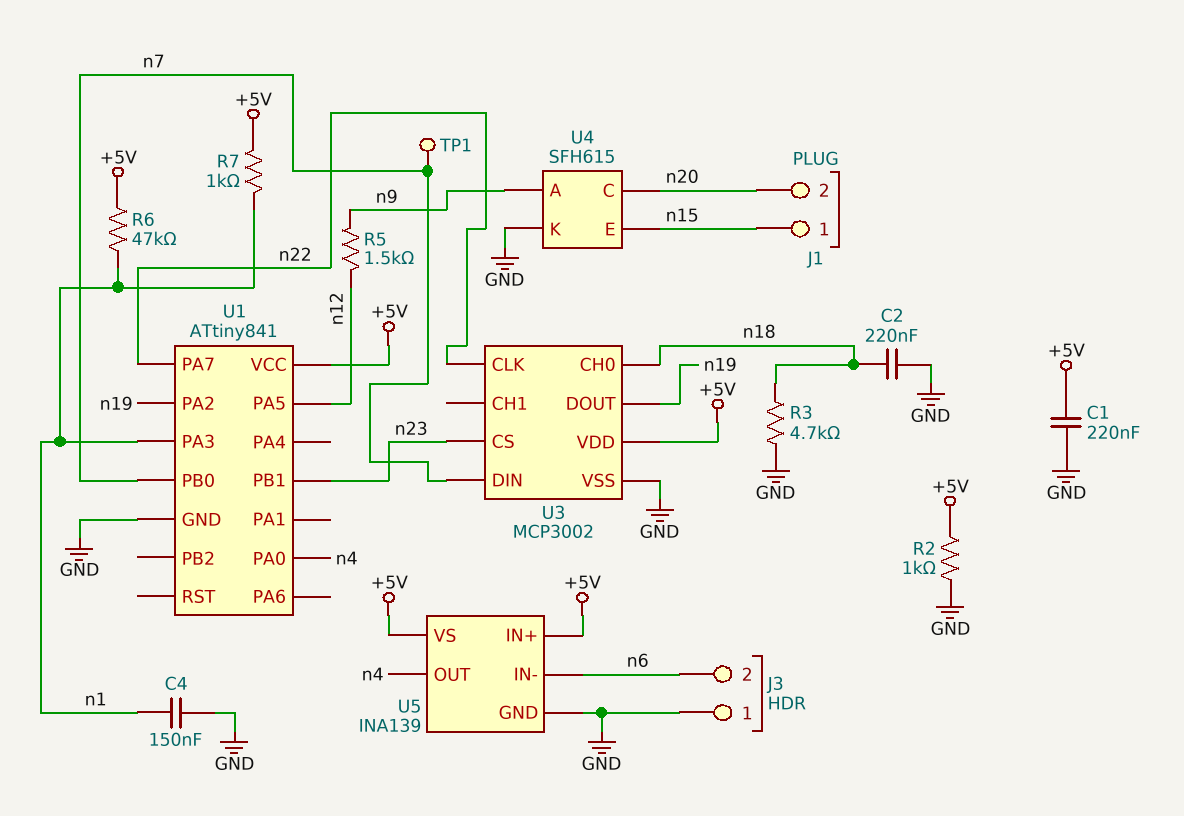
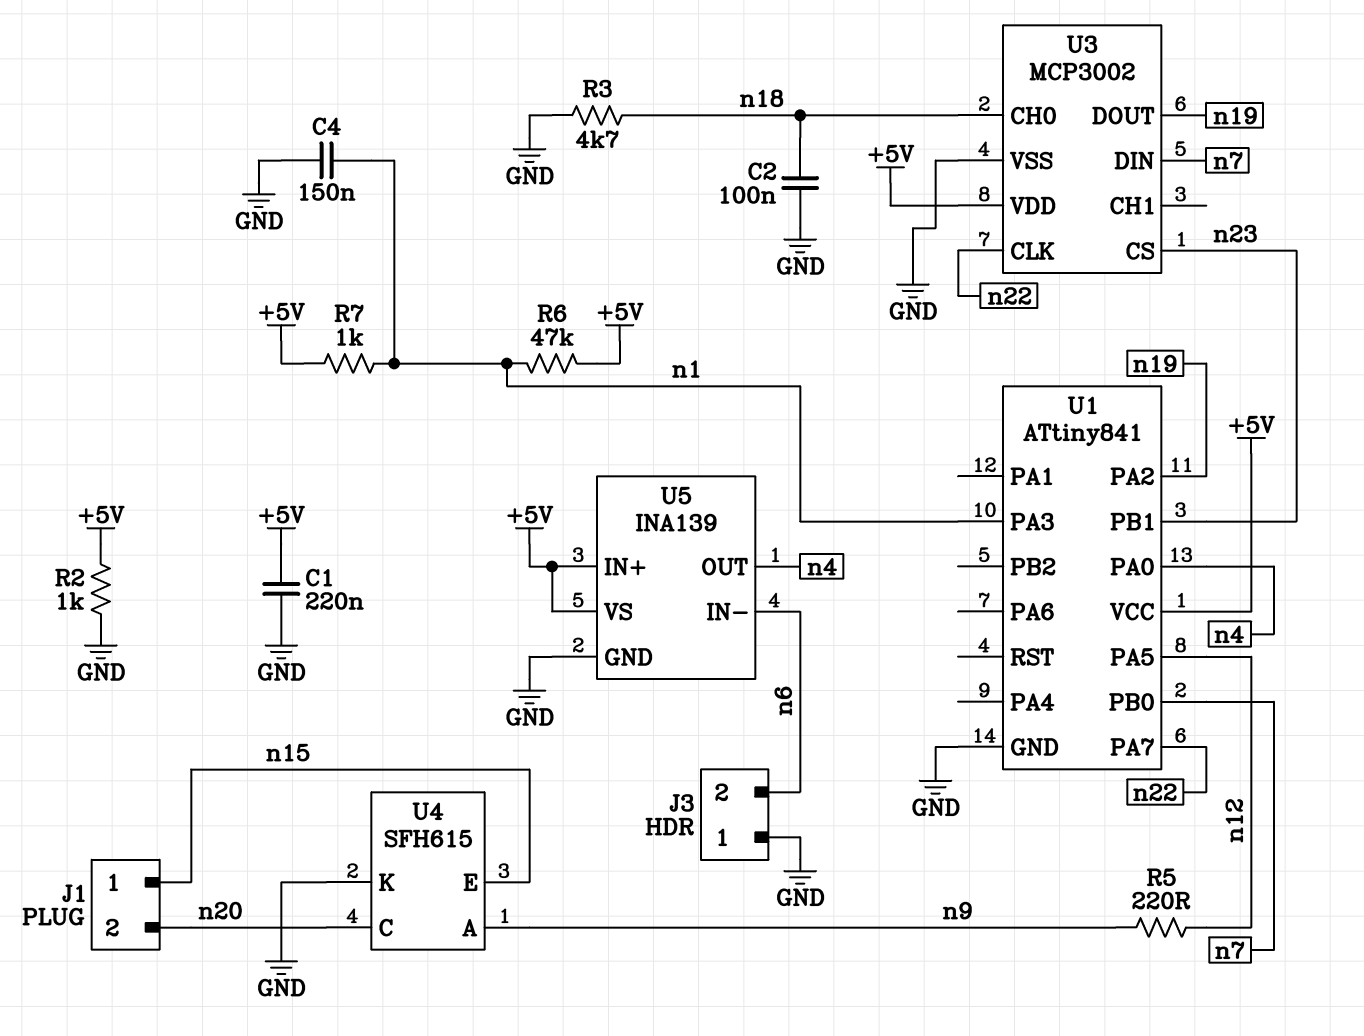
C2: 220nF (GND, n18) -> 100nF (GND, n18)
R5: 1.5k (n9, n12) -> 220 (n9, n12)
TP1: test point (n7) -> none

